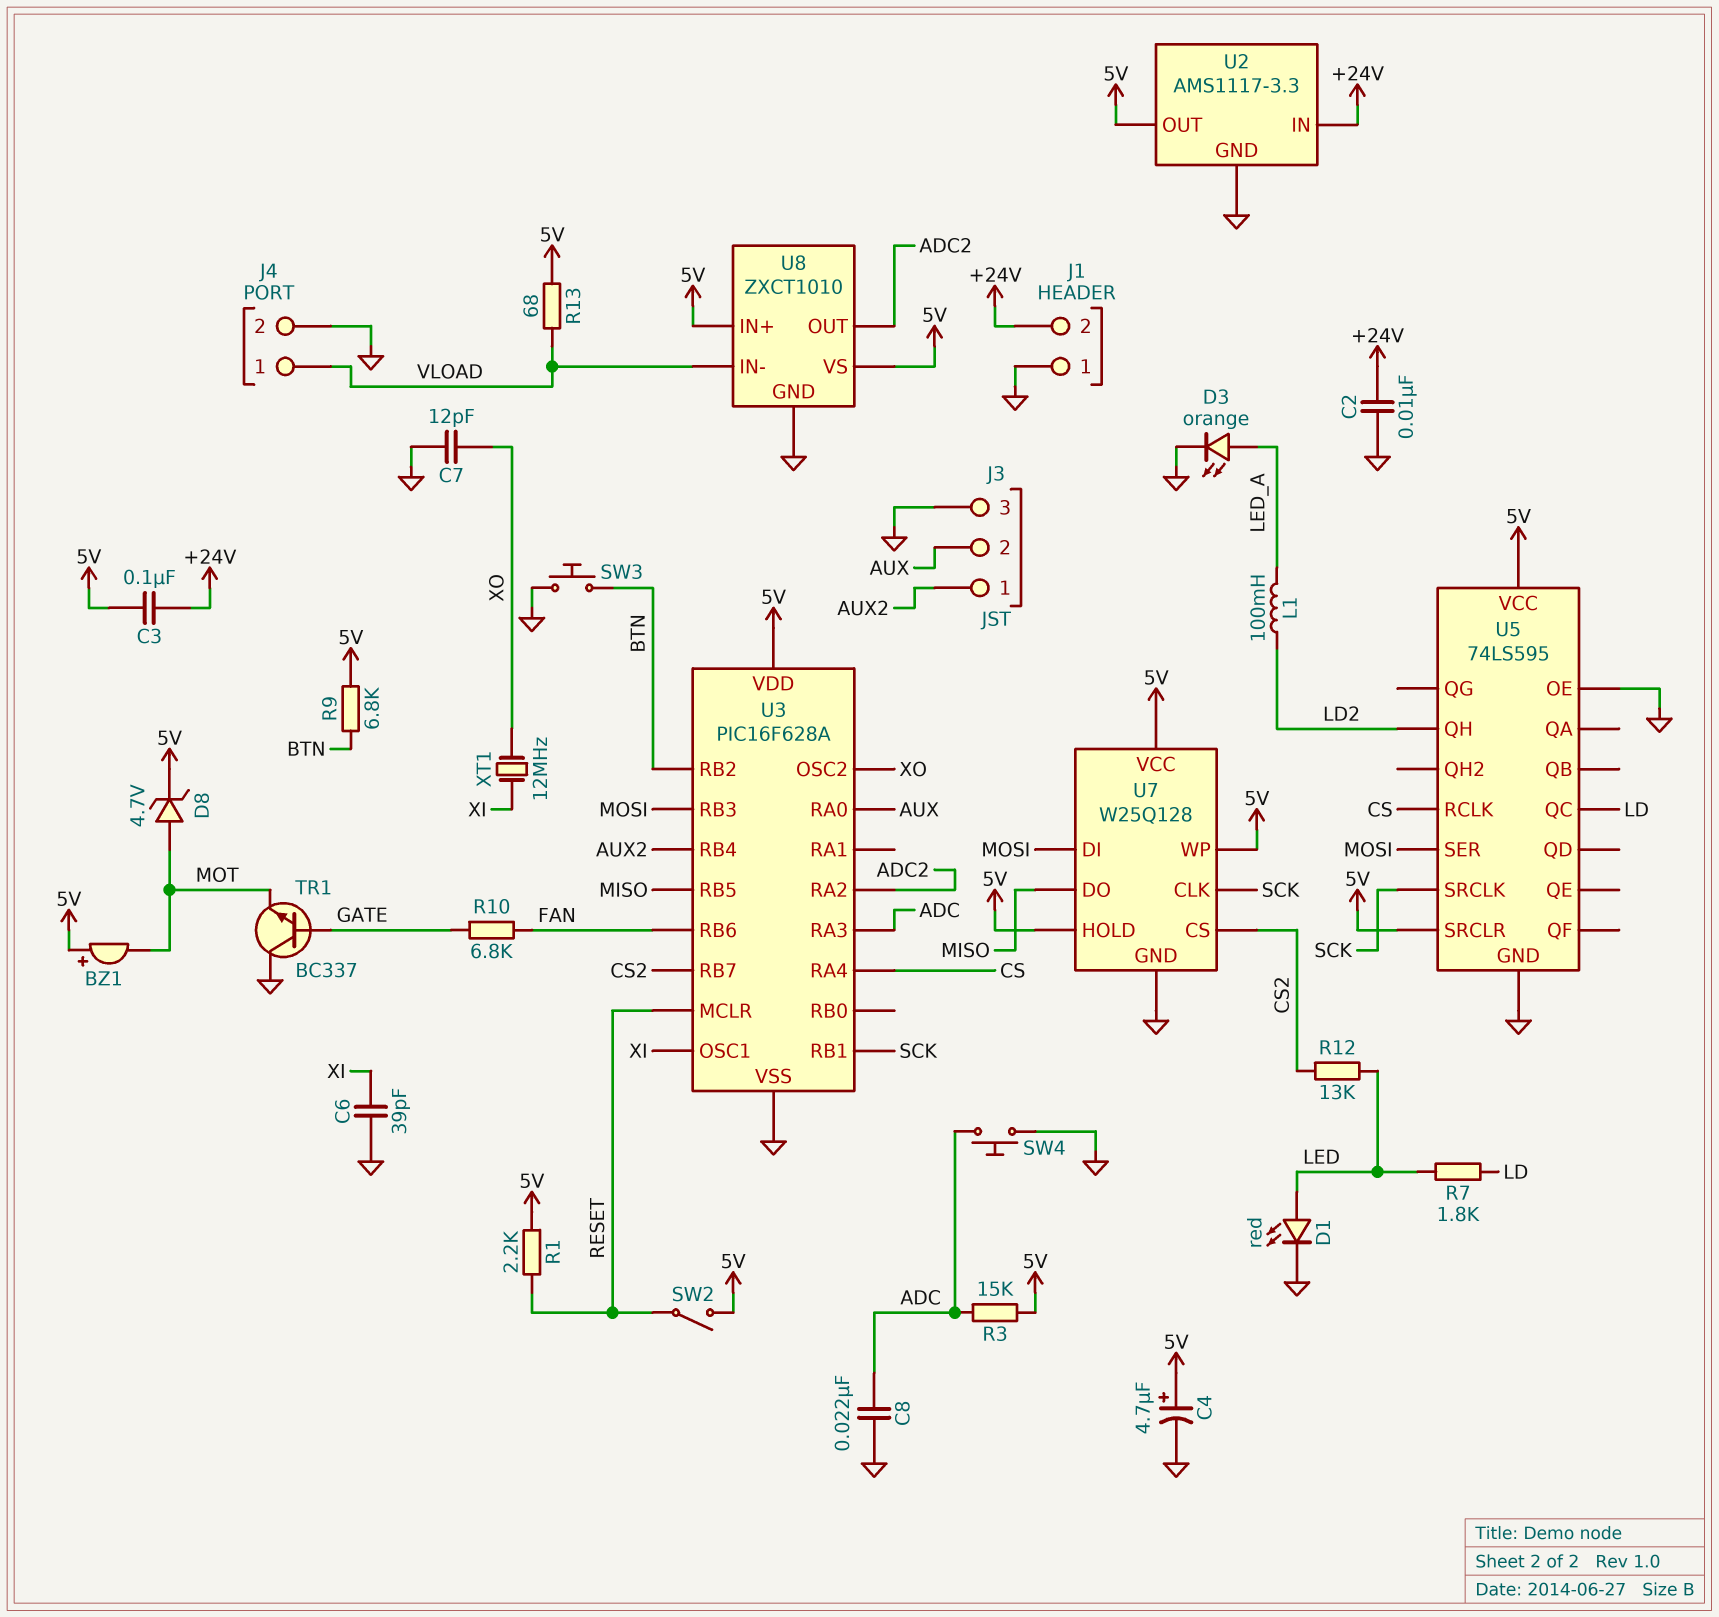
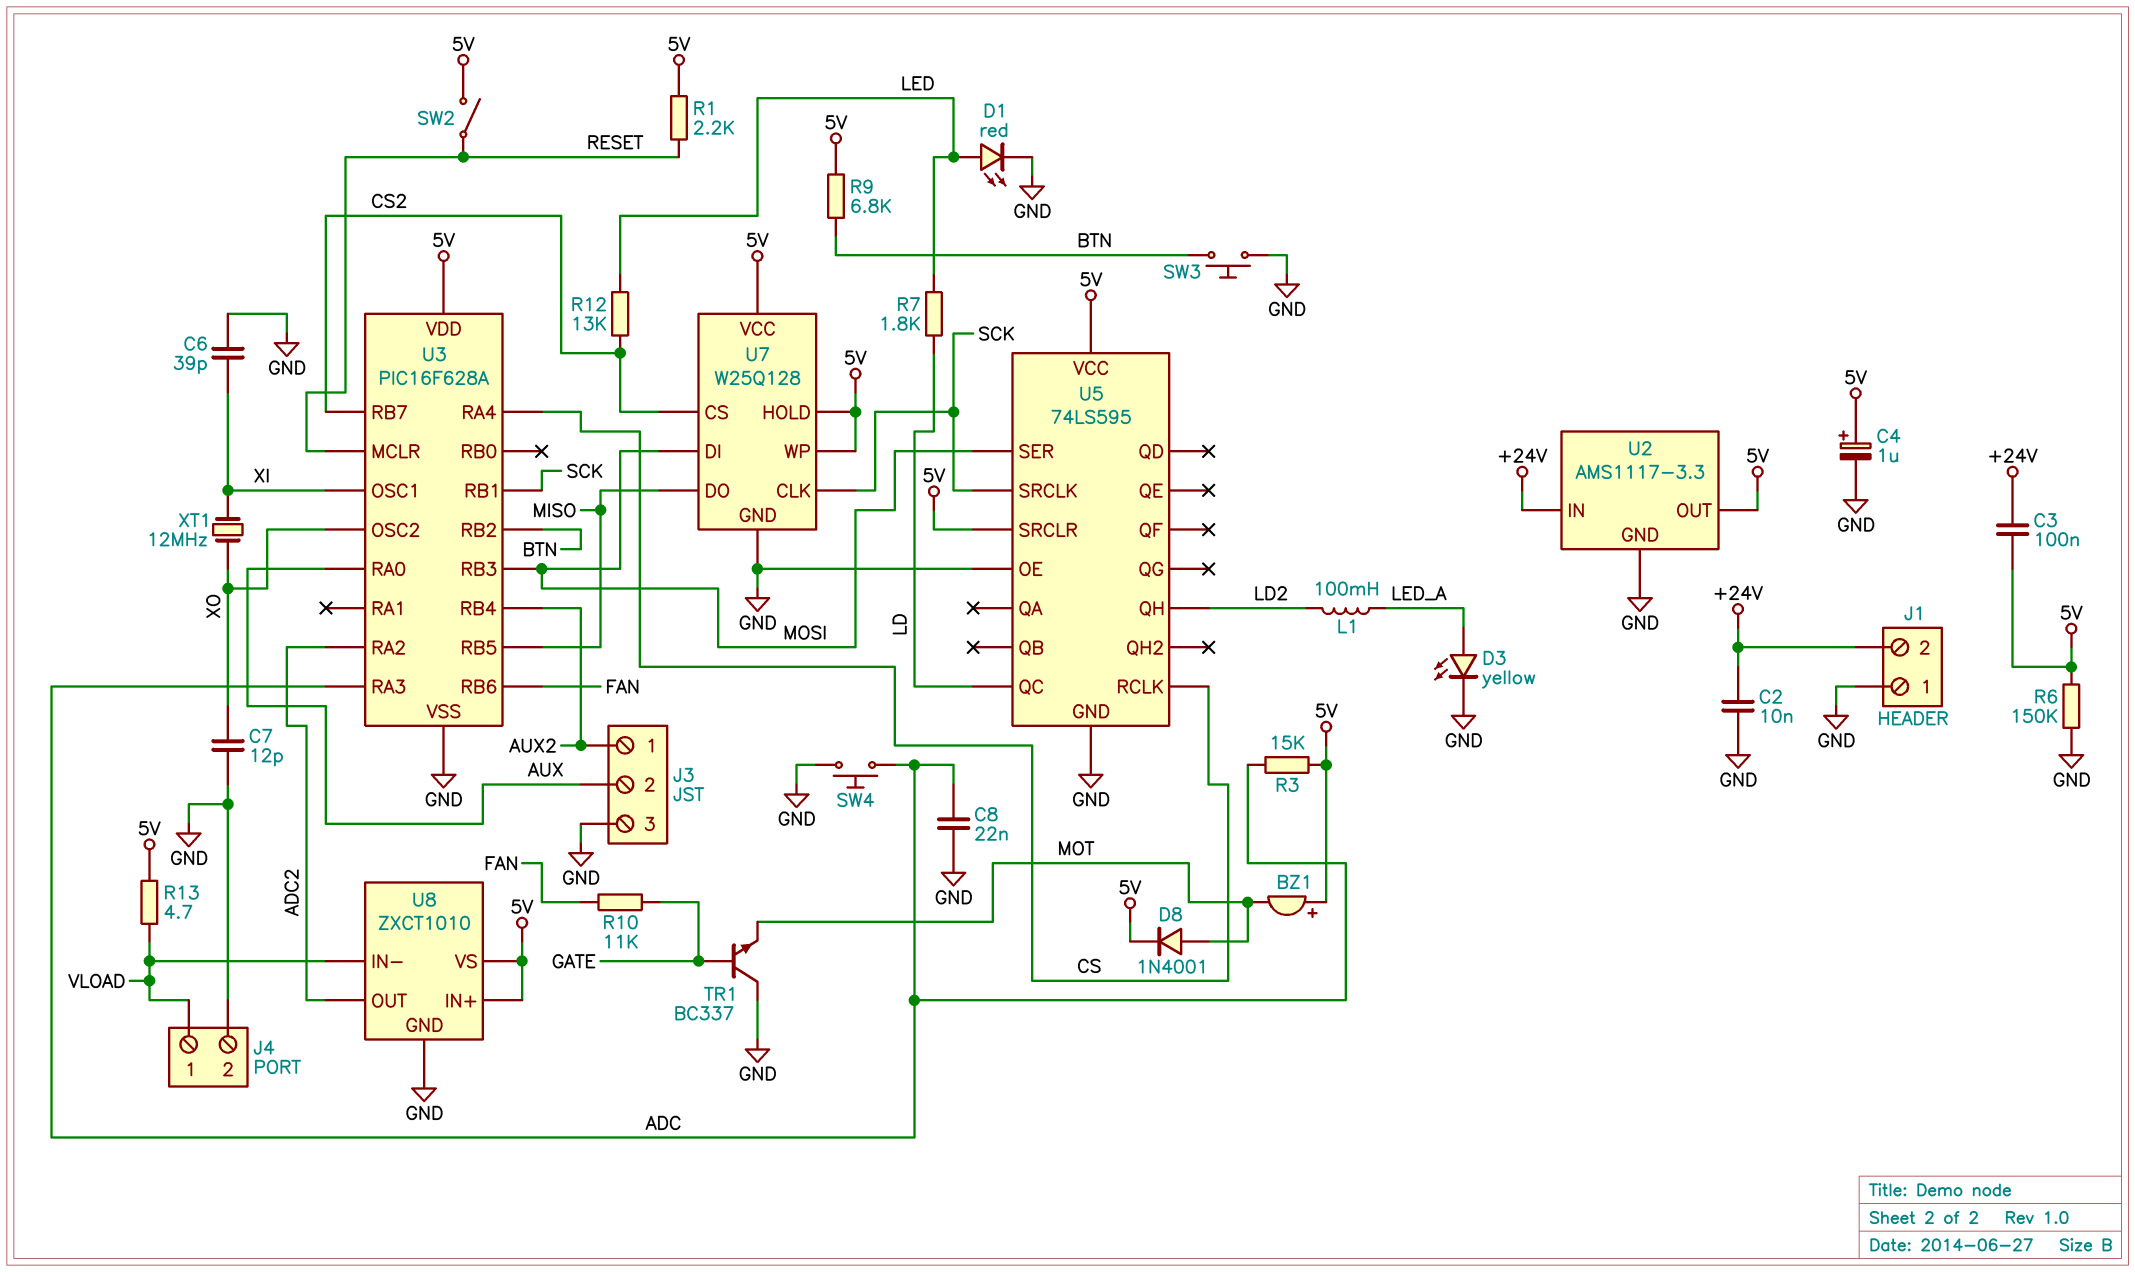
C4: 4.7uF (plus 5V, minus GND) -> 1uF (plus 5V, minus GND)
D3: LED orange (A LED_A, K GND) -> LED yellow (A LED_A, K GND)
D8: zener 4.7V (A MOT, K 5V) -> diode 1N4001 (A MOT, K 5V)
R6: none -> 150k (5V, GND)
R10: 6.8k (FAN, GATE) -> 11k (FAN, GATE)
R13: 68 (5V, VLOAD) -> 4.7 (5V, VLOAD)

